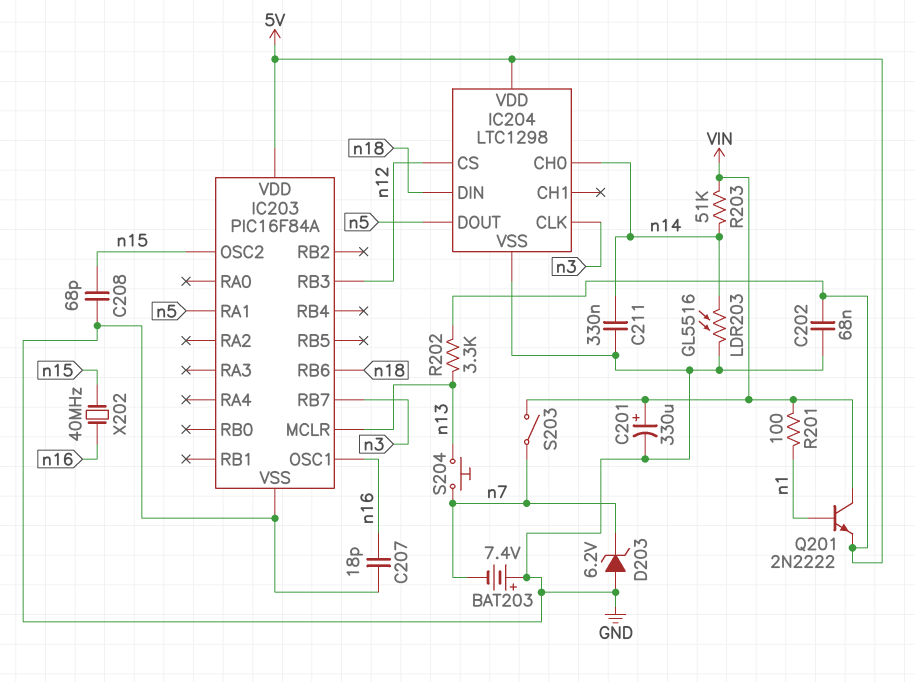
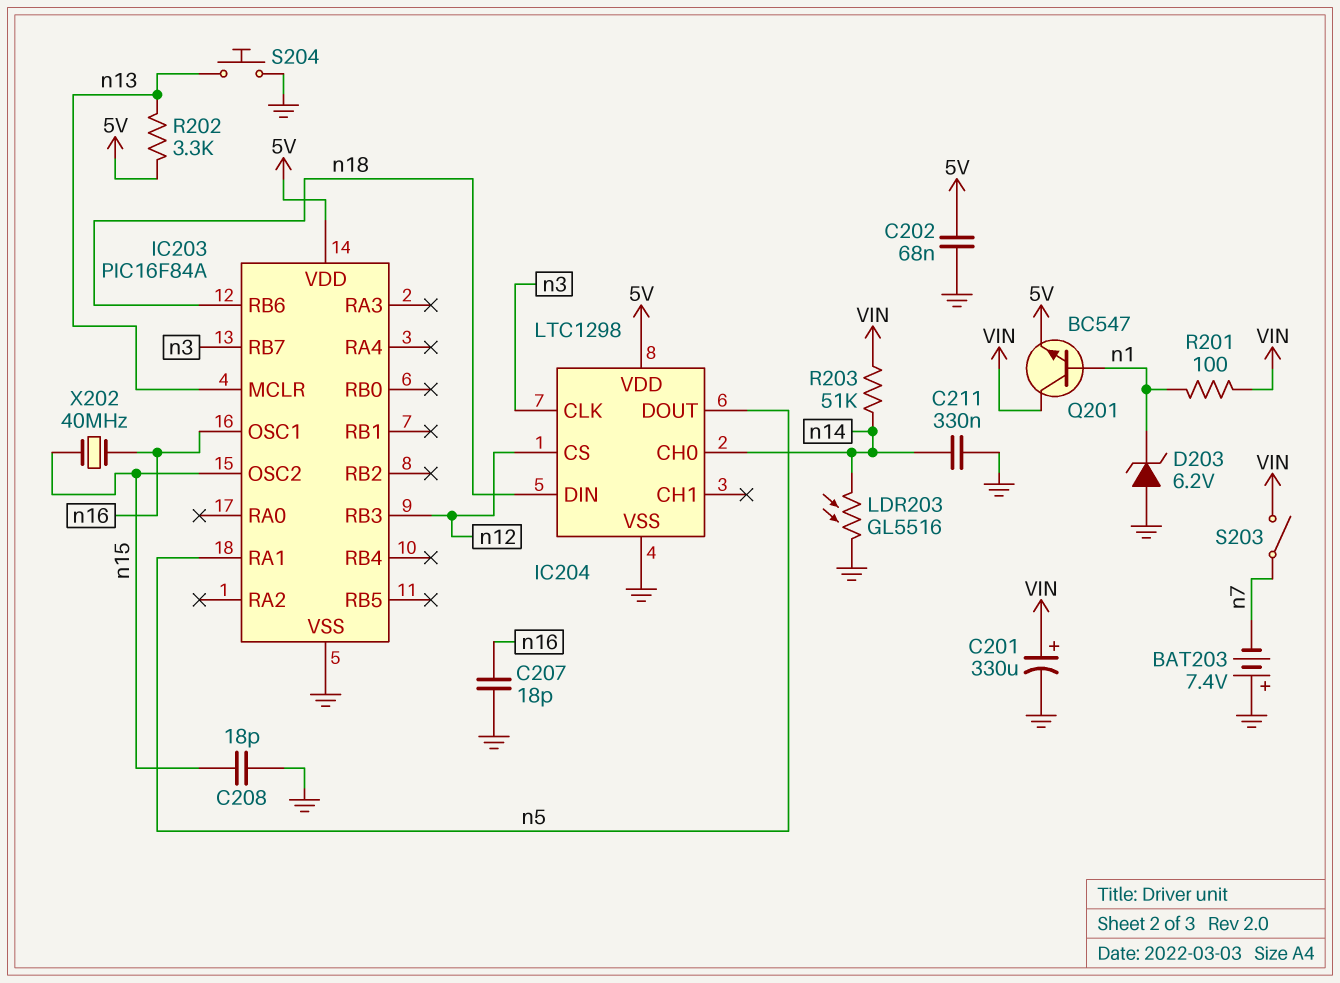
C208: 68pF (GND, n15) -> 18pF (GND, n15)
D203: zener 6.2V (A GND, K n7) -> zener 6.2V (A GND, K n1)
Q201: NPN 2N2222 (B n1, C VIN, E 5V) -> NPN BC547 (B n1, C VIN, E 5V)
S204: button (n7, n13) -> button (GND, n13)

